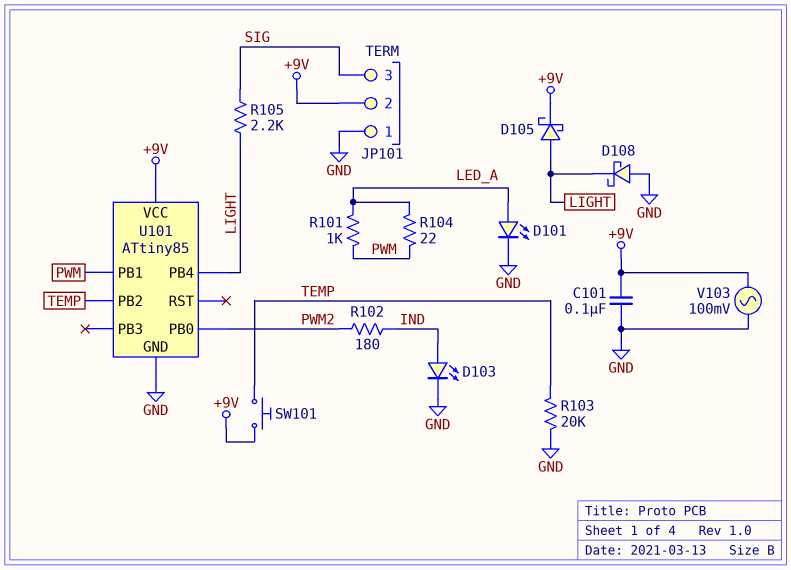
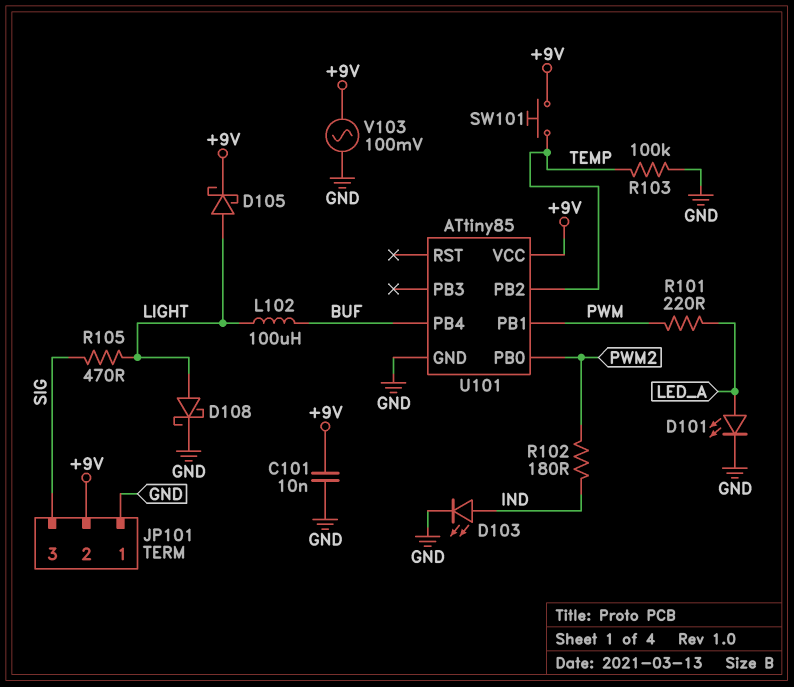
C101: 100nF (+9V, GND) -> 10nF (+9V, GND)
D108: schottky (A GND, K LIGHT) -> schottky (A LIGHT, K GND)
L102: none -> 100uH (BUF, LIGHT)
R101: 1k (LED_A, PWM) -> 220 (LED_A, PWM)
R103: 20k (GND, TEMP) -> 100k (GND, TEMP)
R104: 22 (LED_A, PWM) -> none
R105: 2.2k (LIGHT, SIG) -> 470 (LIGHT, SIG)
U101 pin PB4: LIGHT -> BUF

